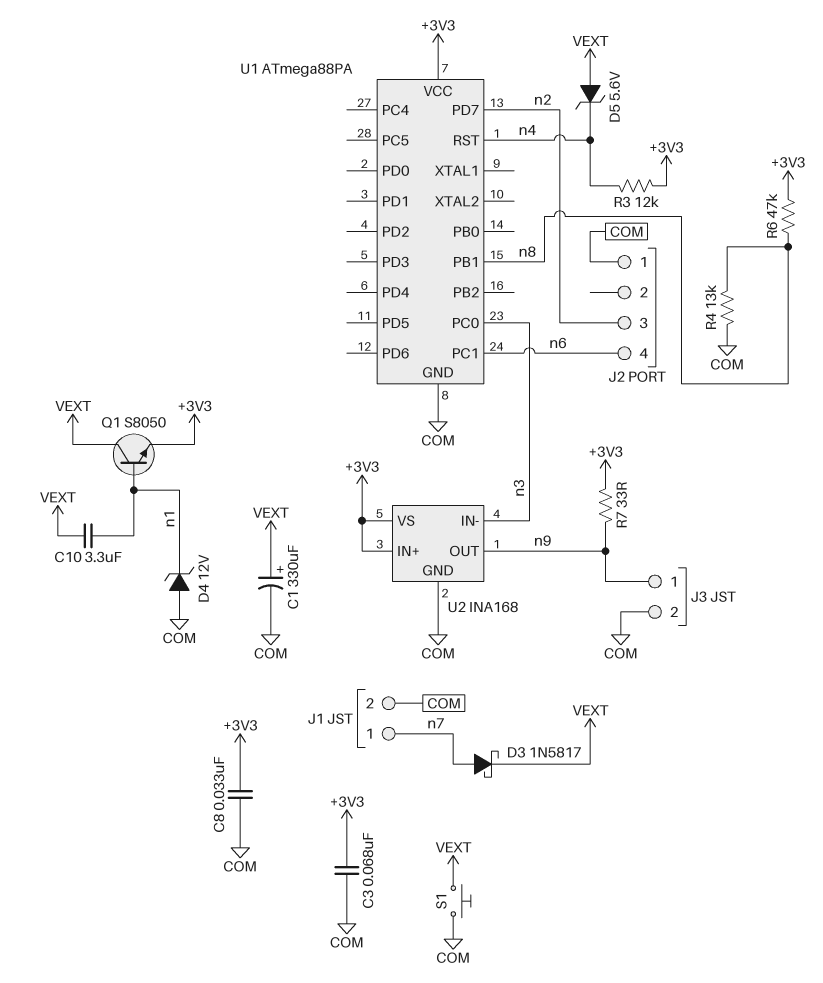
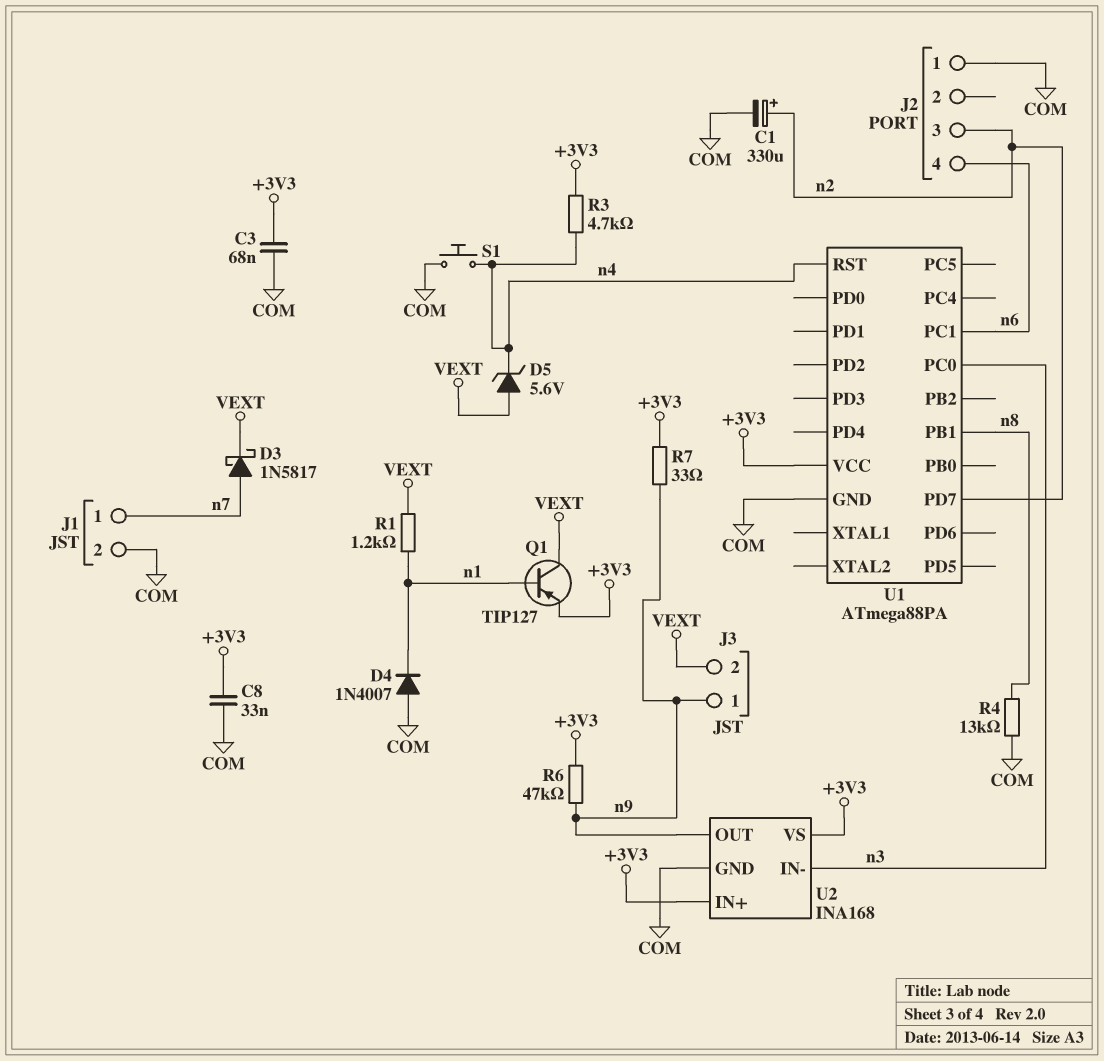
C1: 330uF (plus VEXT, minus COM) -> 330uF (plus n2, minus COM)
C10: 3.3uF (VEXT, n1) -> none
D4: zener 12V (A COM, K n1) -> diode 1N4007 (A COM, K n1)
J3 pin 2: COM -> VEXT
Q1: NPN S8050 (B n1, C VEXT, E +3V3) -> PNP TIP127 (B n1, C VEXT, E +3V3)
R1: none -> 1.2k (VEXT, n1)
R3: 12k (+3V3, n4) -> 4.7k (+3V3, n4)
R6: 47k (+3V3, n8) -> 47k (+3V3, n9)
S1: button (COM, VEXT) -> button (COM, n4)

